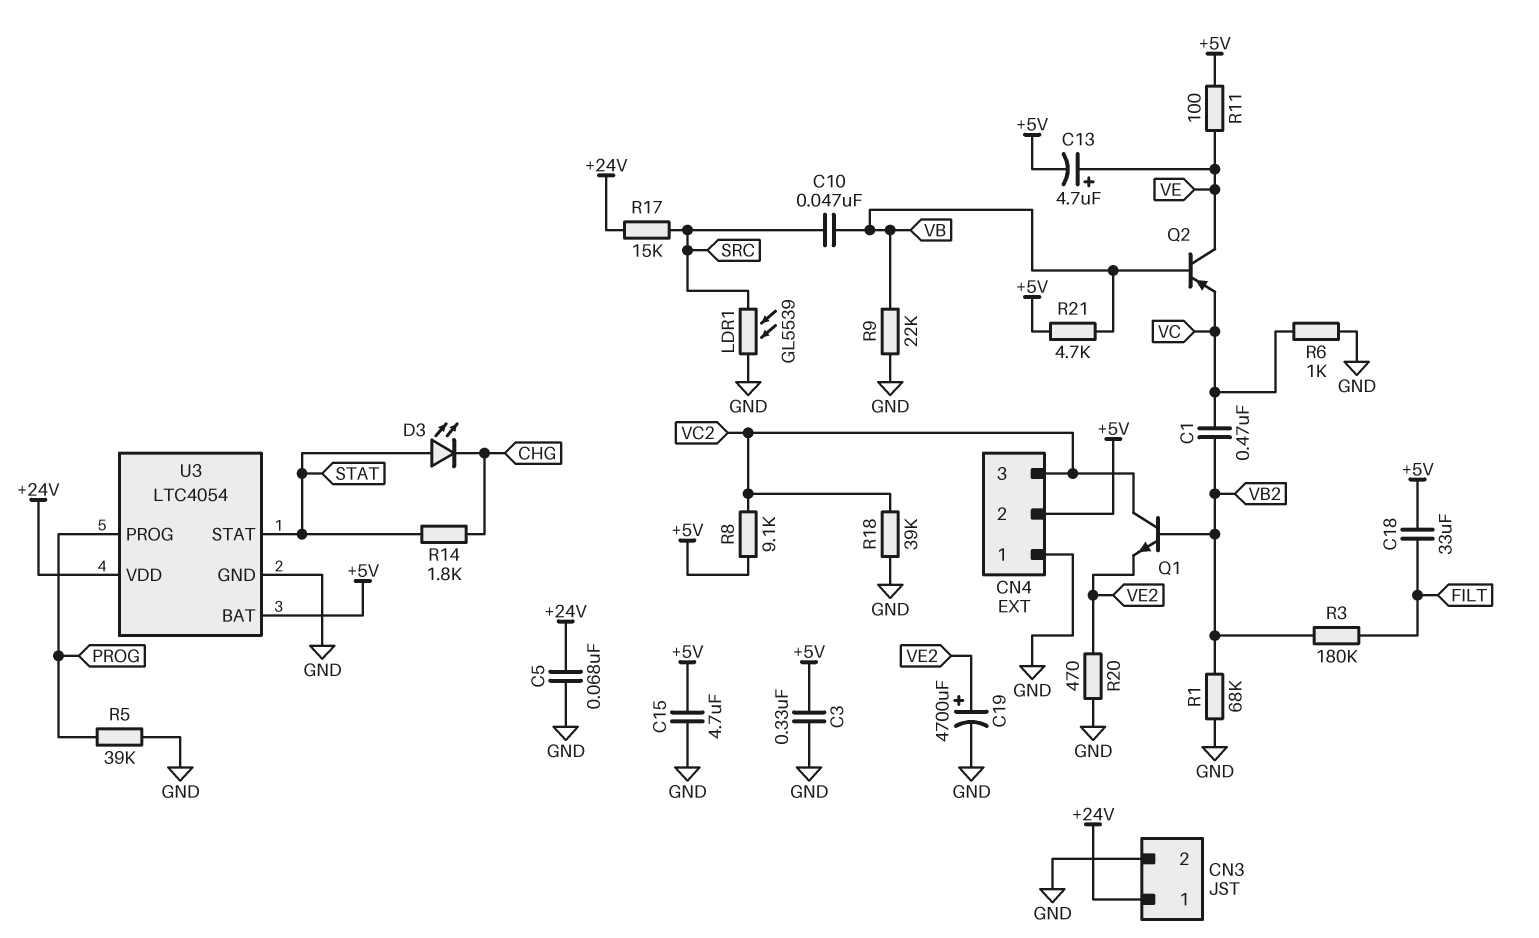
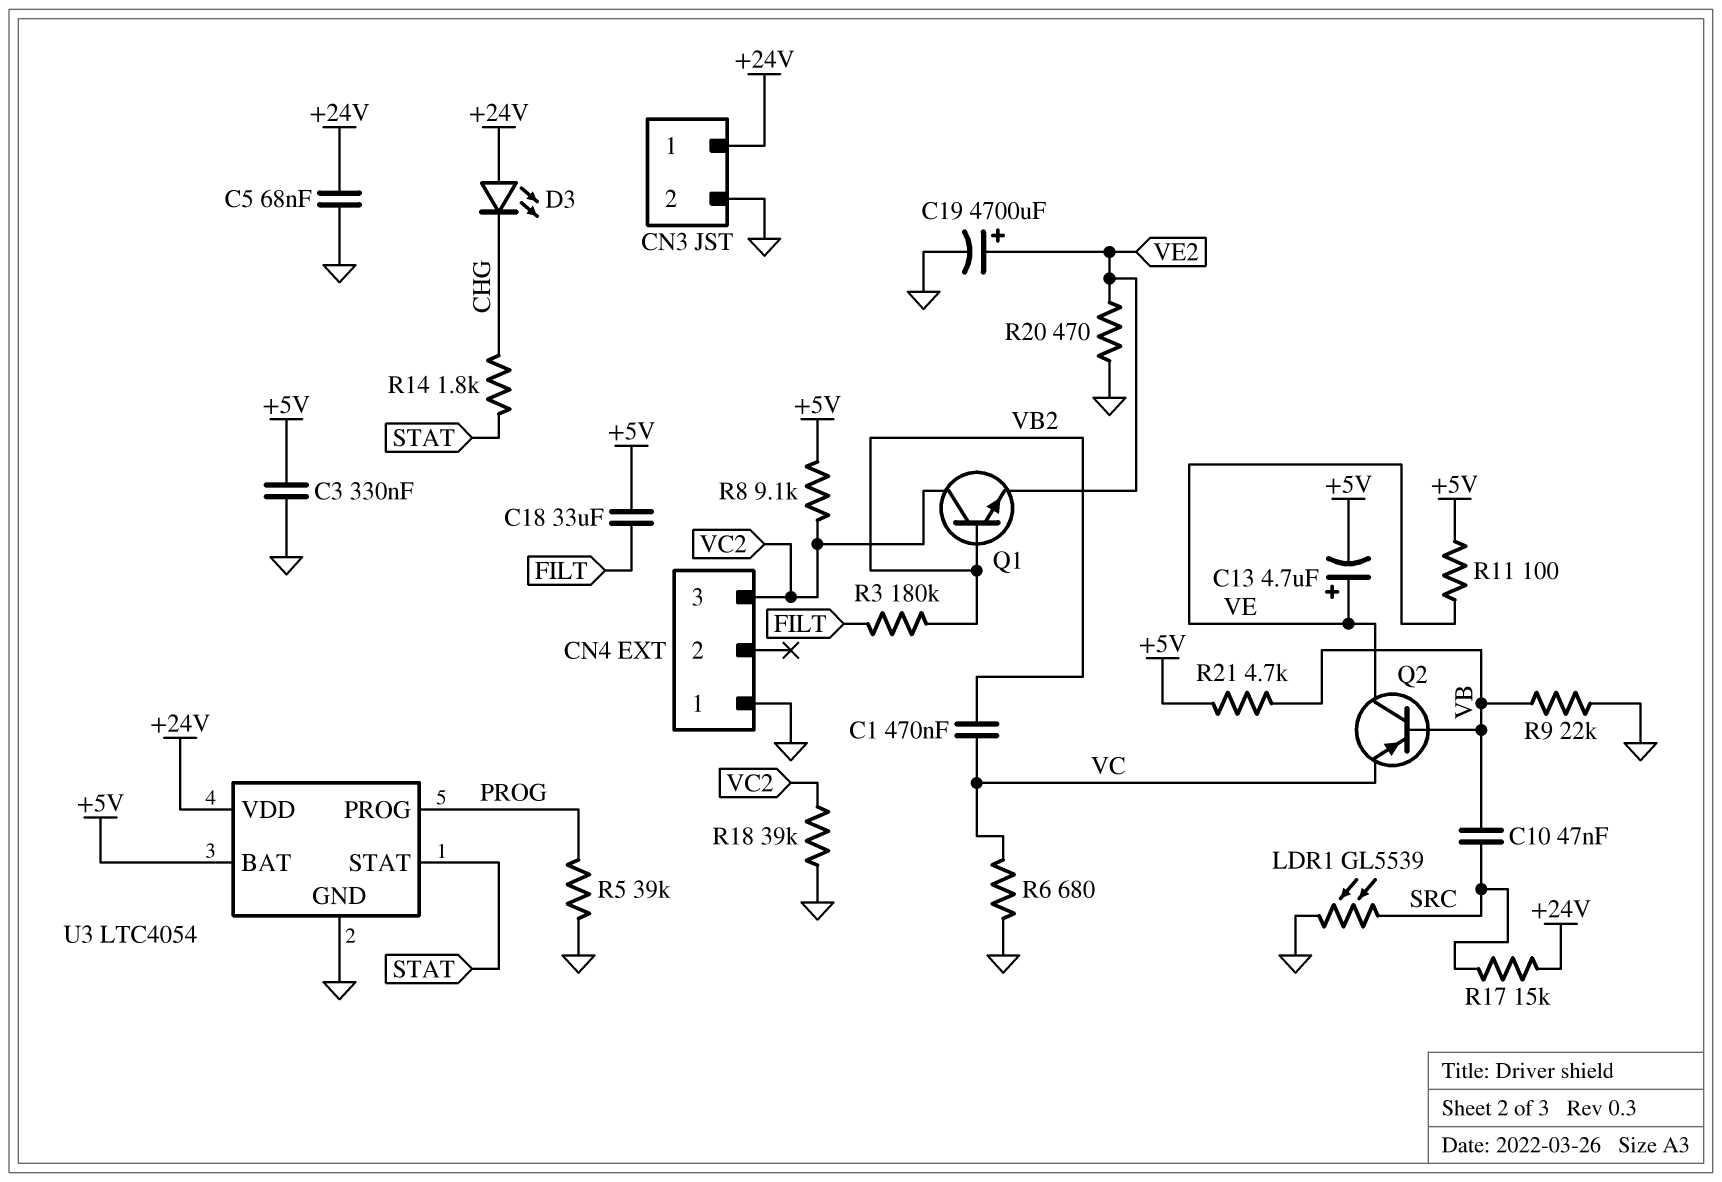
C15: 4.7uF (+5V, GND) -> none
CN4 pin 2: +5V -> none
D3: LED (A STAT, K CHG) -> LED (A +24V, K CHG)
R1: 68k (GND, VB2) -> none
R6: 1k (GND, VC) -> 680 (GND, VC)

